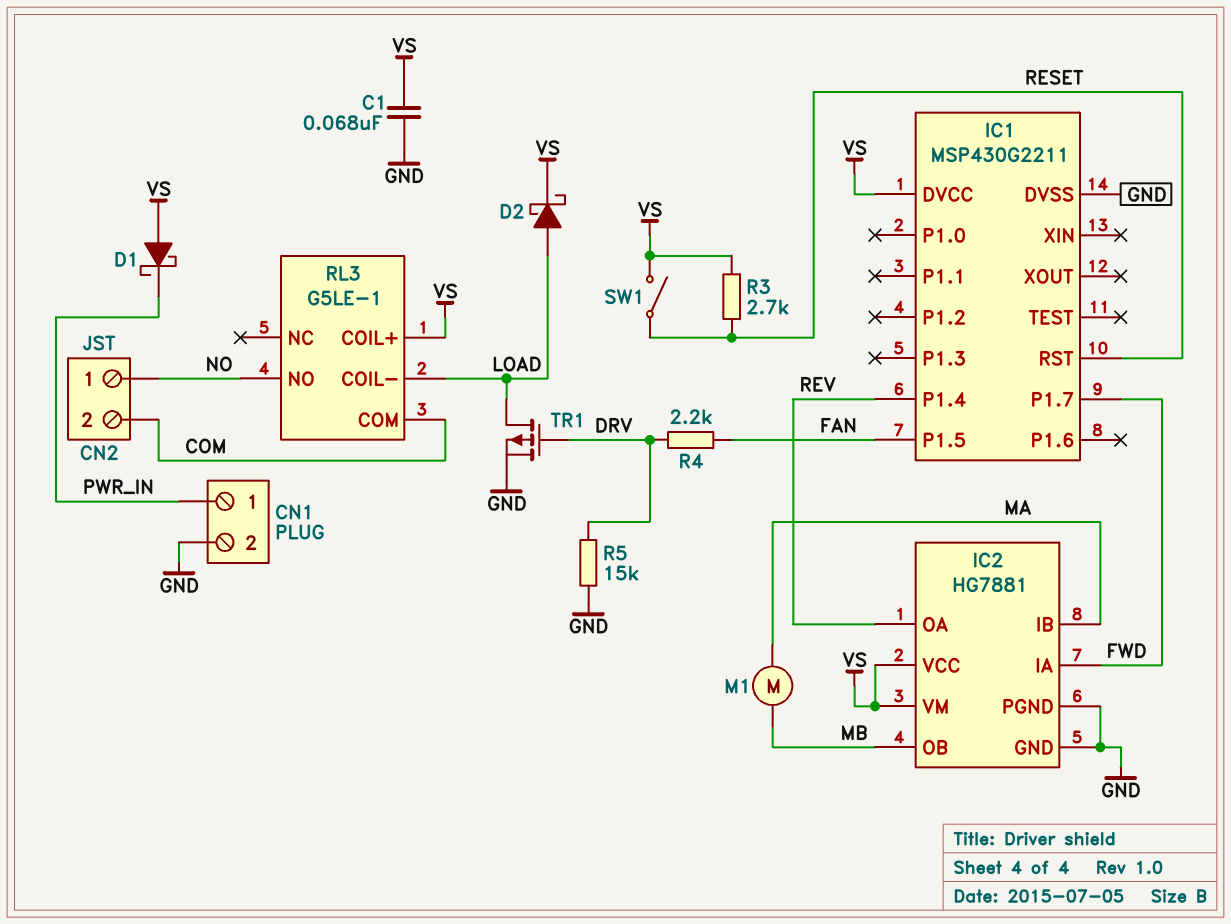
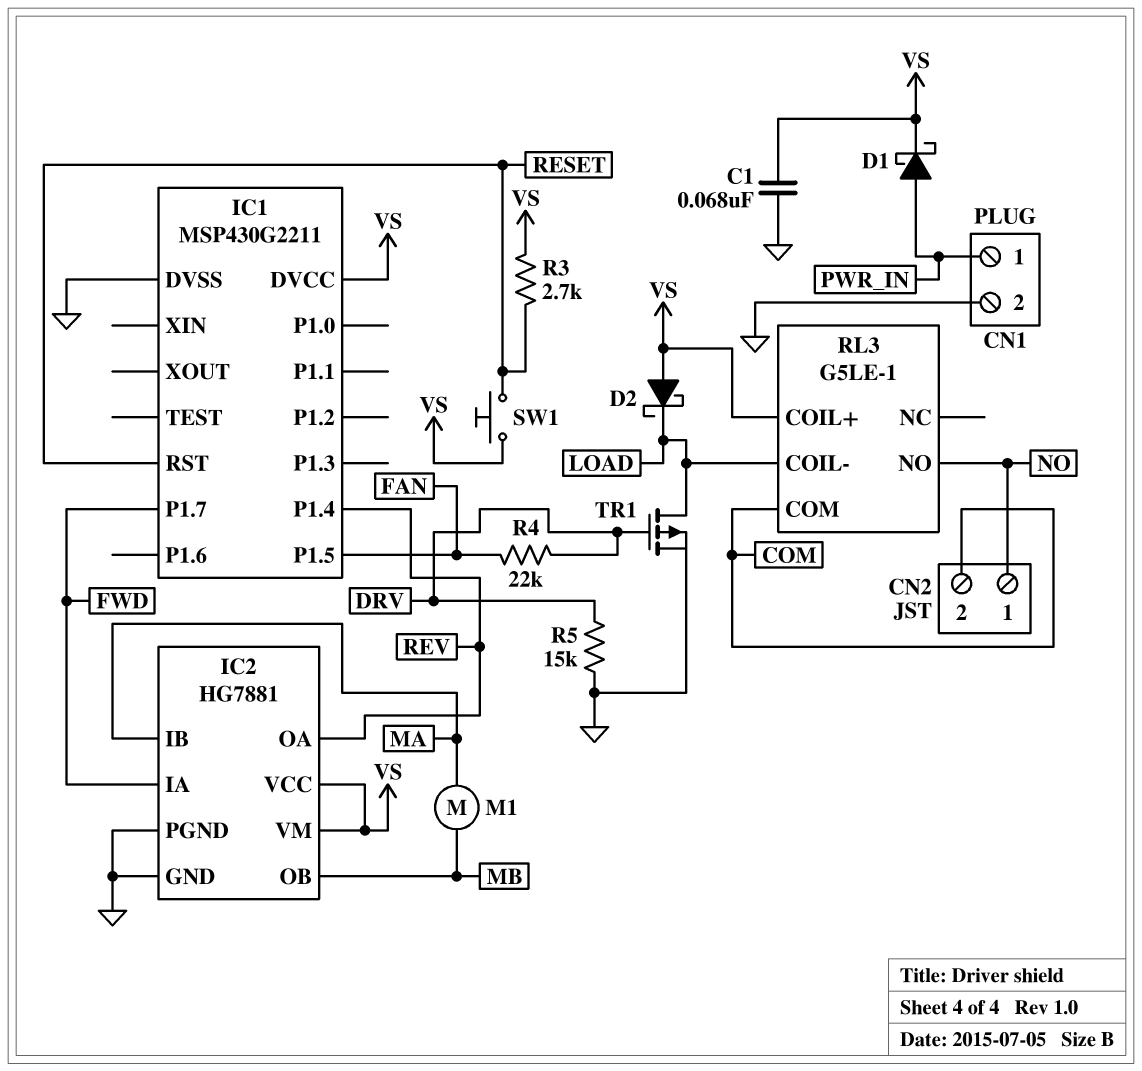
D1: schottky (A VS, K PWR_IN) -> schottky (A PWR_IN, K VS)
D2: schottky (A LOAD, K VS) -> schottky (A VS, K LOAD)
R4: 2.2k (DRV, FAN) -> 22k (DRV, FAN)
SW1: switch (RESET, VS) -> button (RESET, VS)

